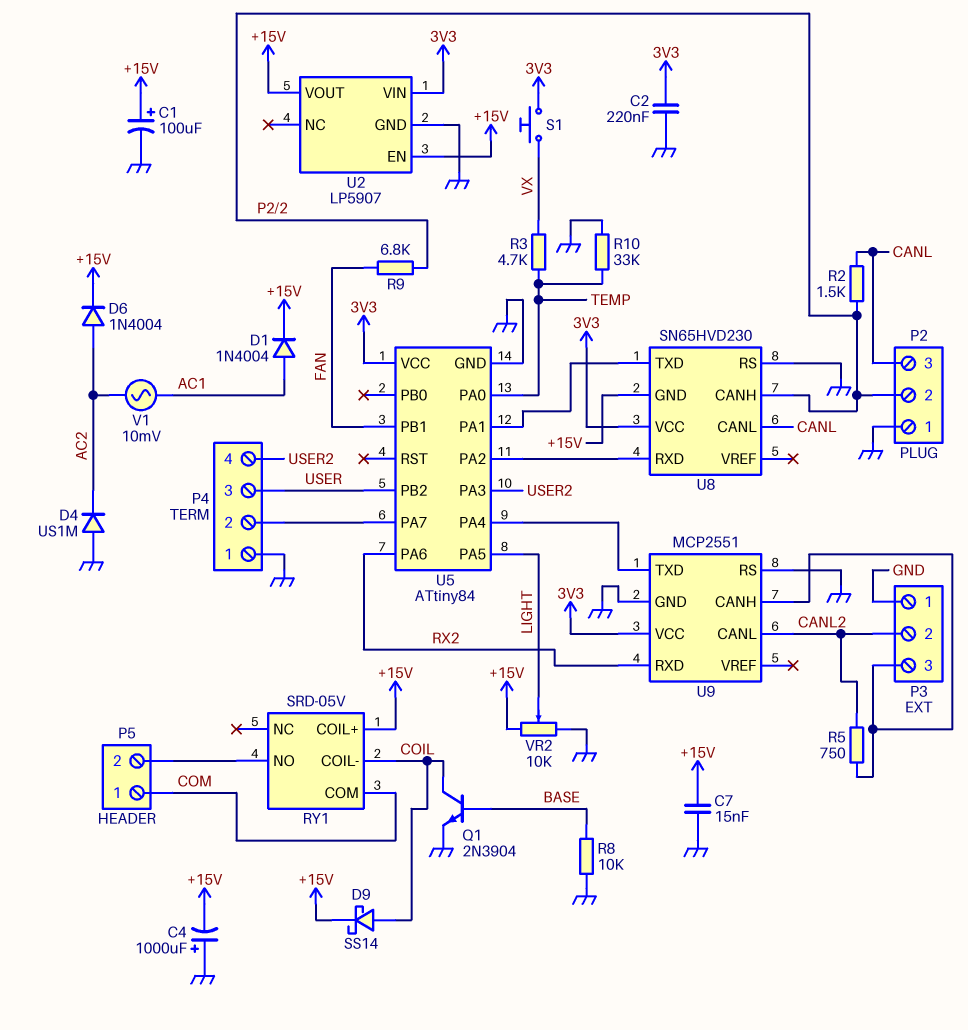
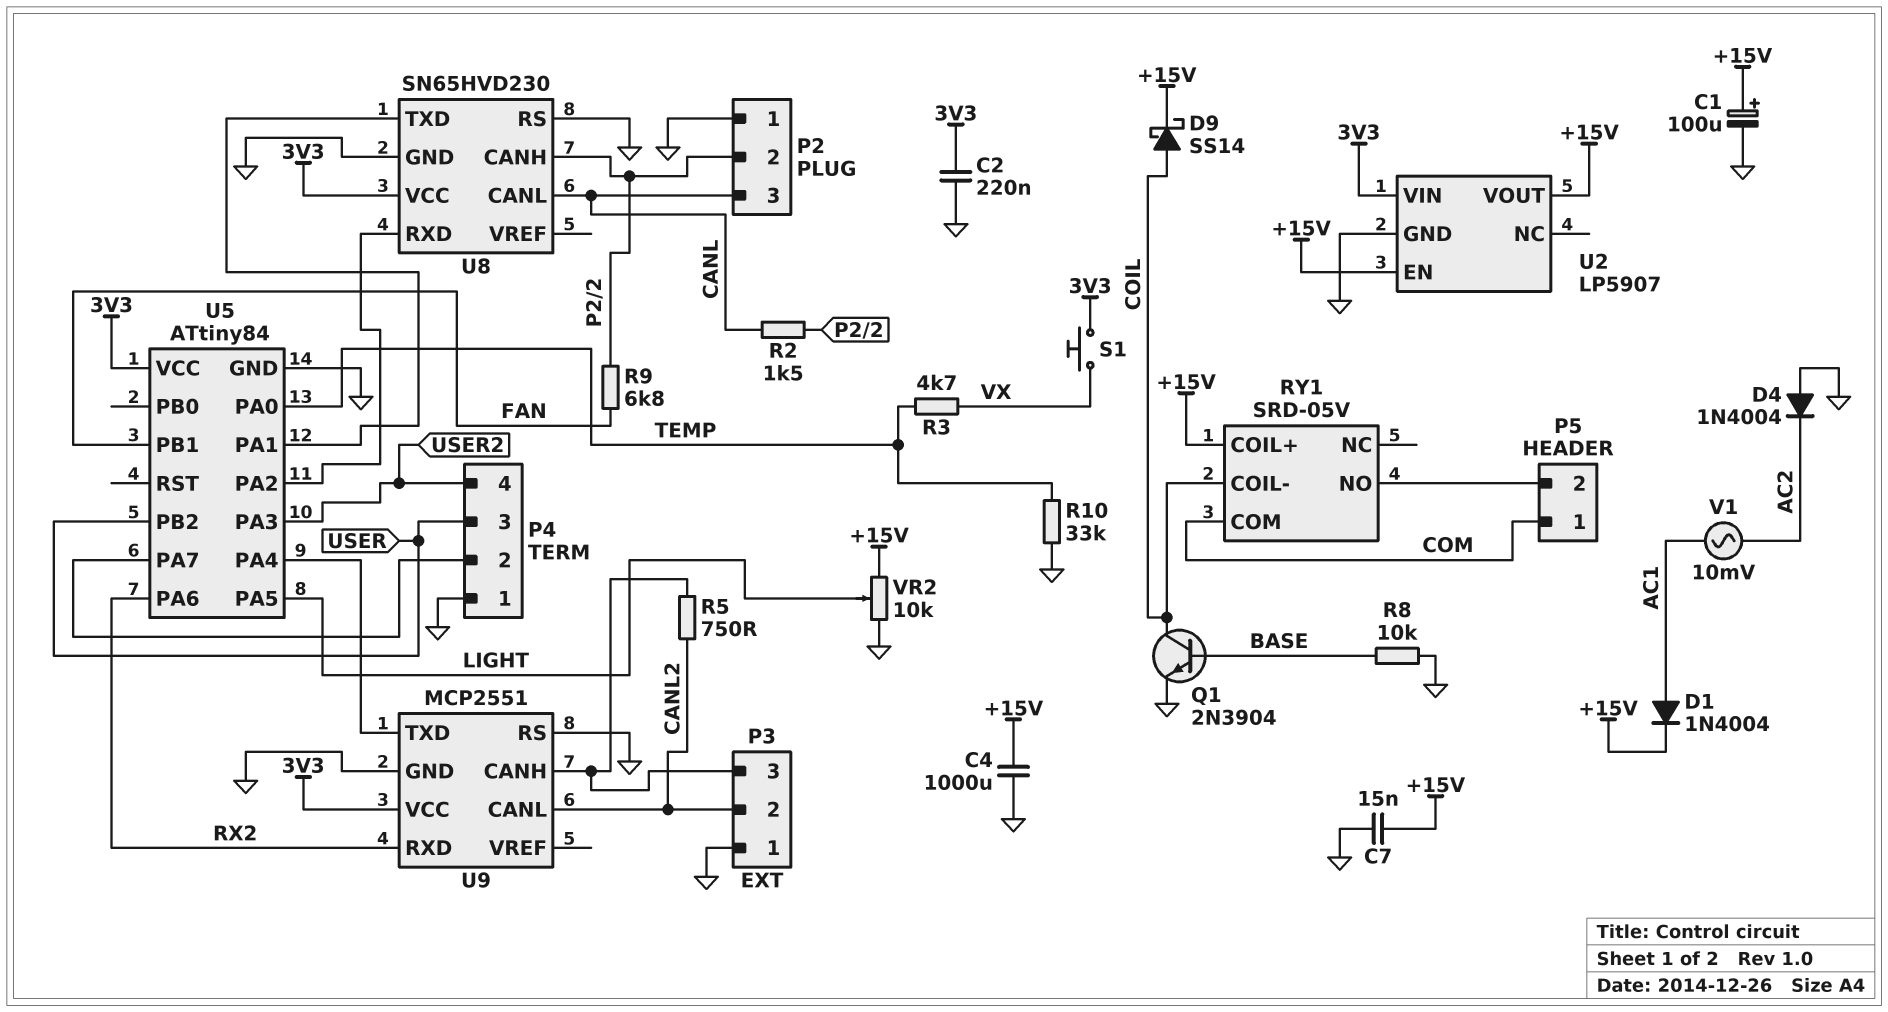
C4: 1000uF (plus GND, minus +15V) -> 1000uF (+15V, GND)
D4: diode US1M (A GND, K AC2) -> diode 1N4004 (A GND, K AC2)
D6: diode 1N4004 (A AC2, K +15V) -> none
U8 pin GND: +15V -> GND

